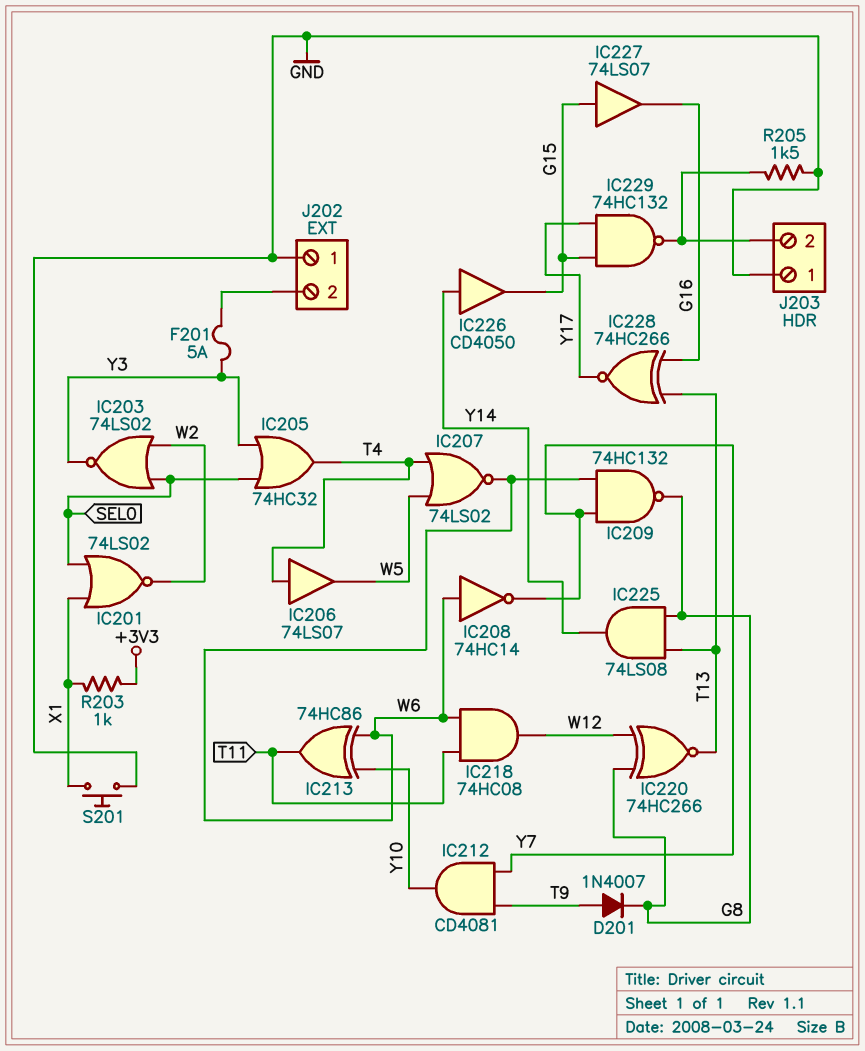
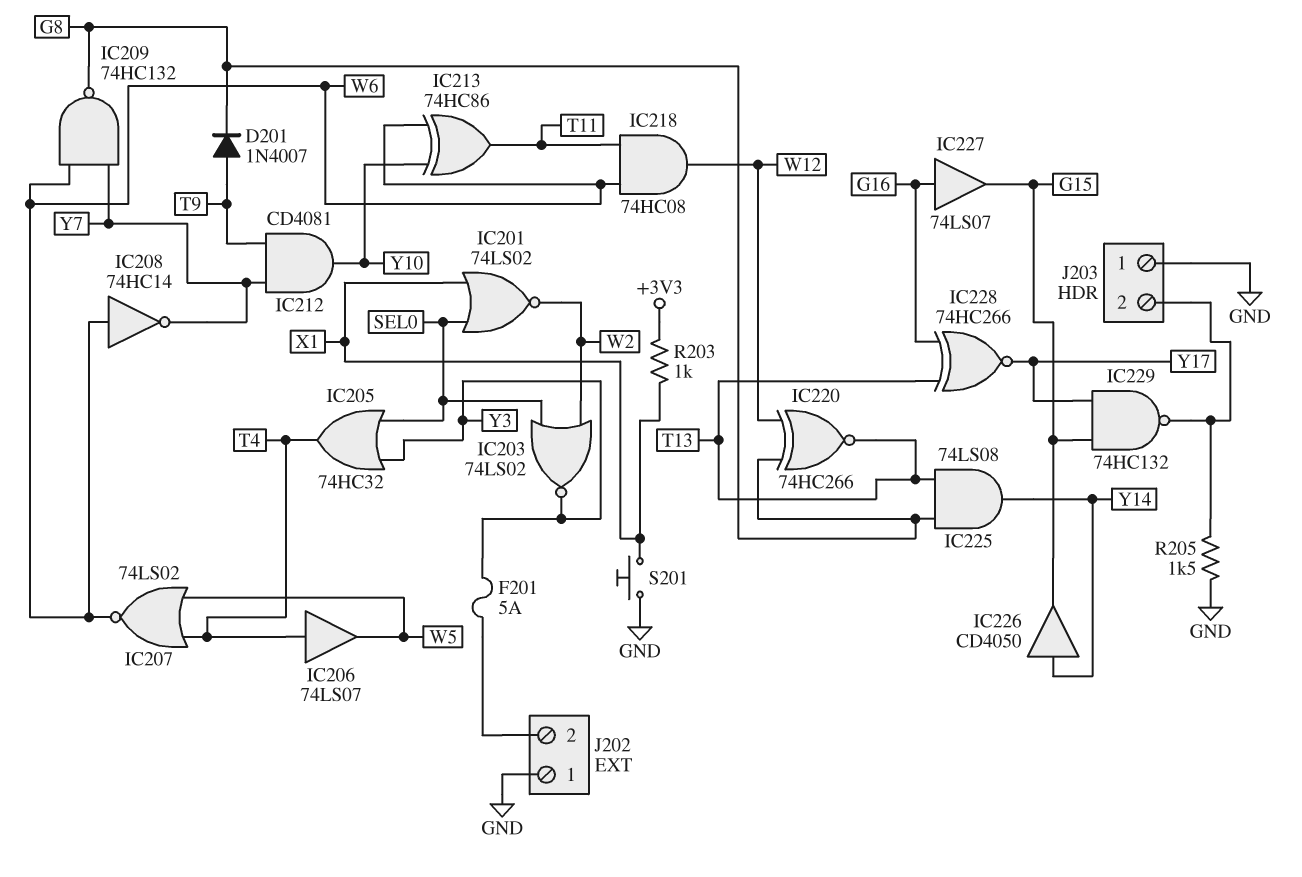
IC227: buffer 74LS07 (in G15, out G16) -> buffer 74LS07 (in G16, out G15)

